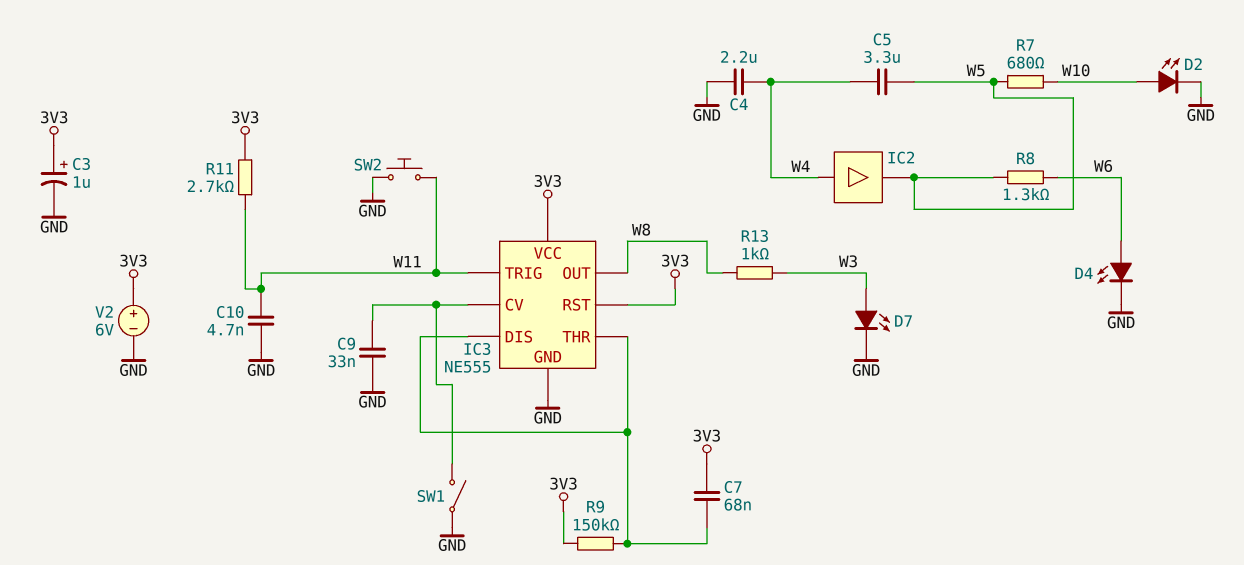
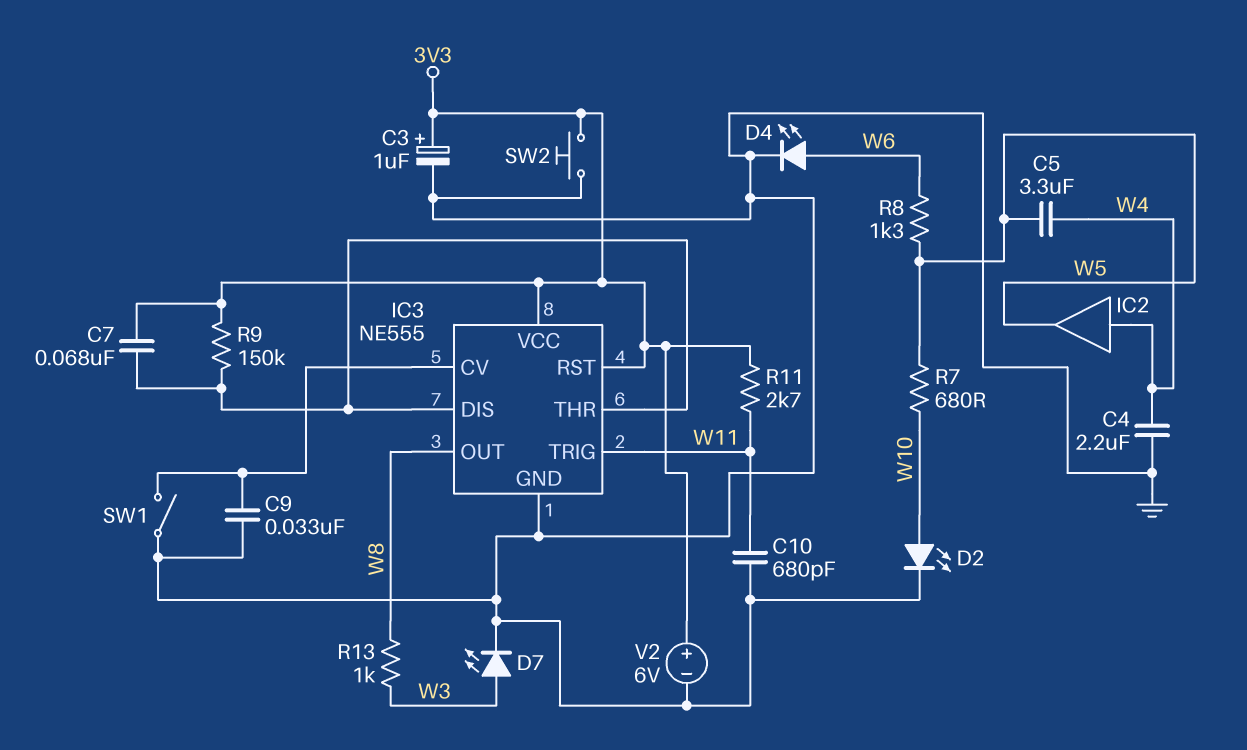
C10: 4.7nF (GND, W11) -> 680pF (GND, W11)
SW2: button (GND, W11) -> button (3V3, GND)

